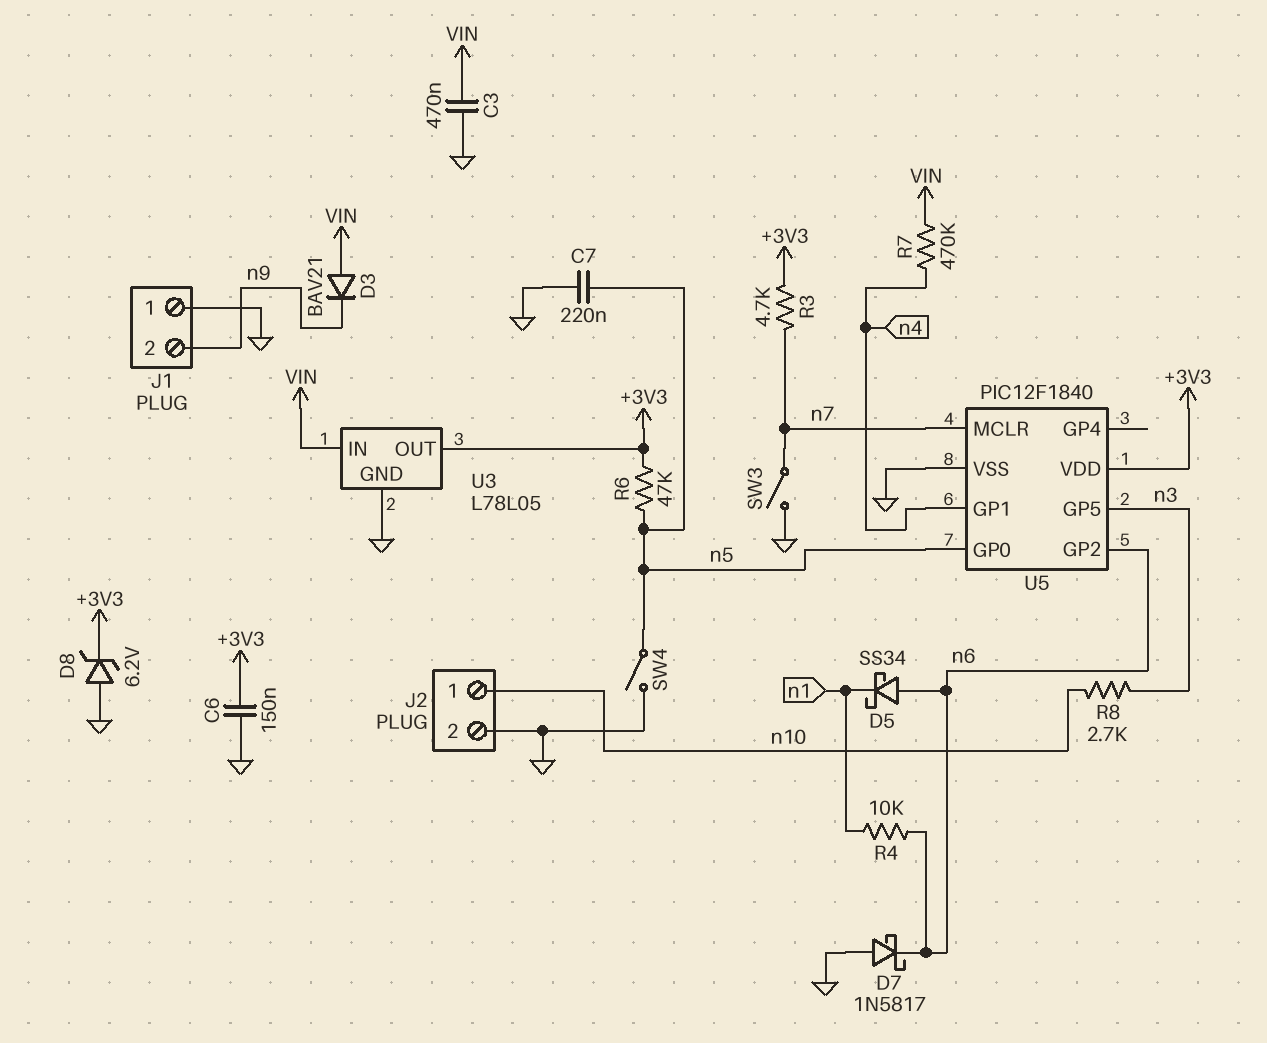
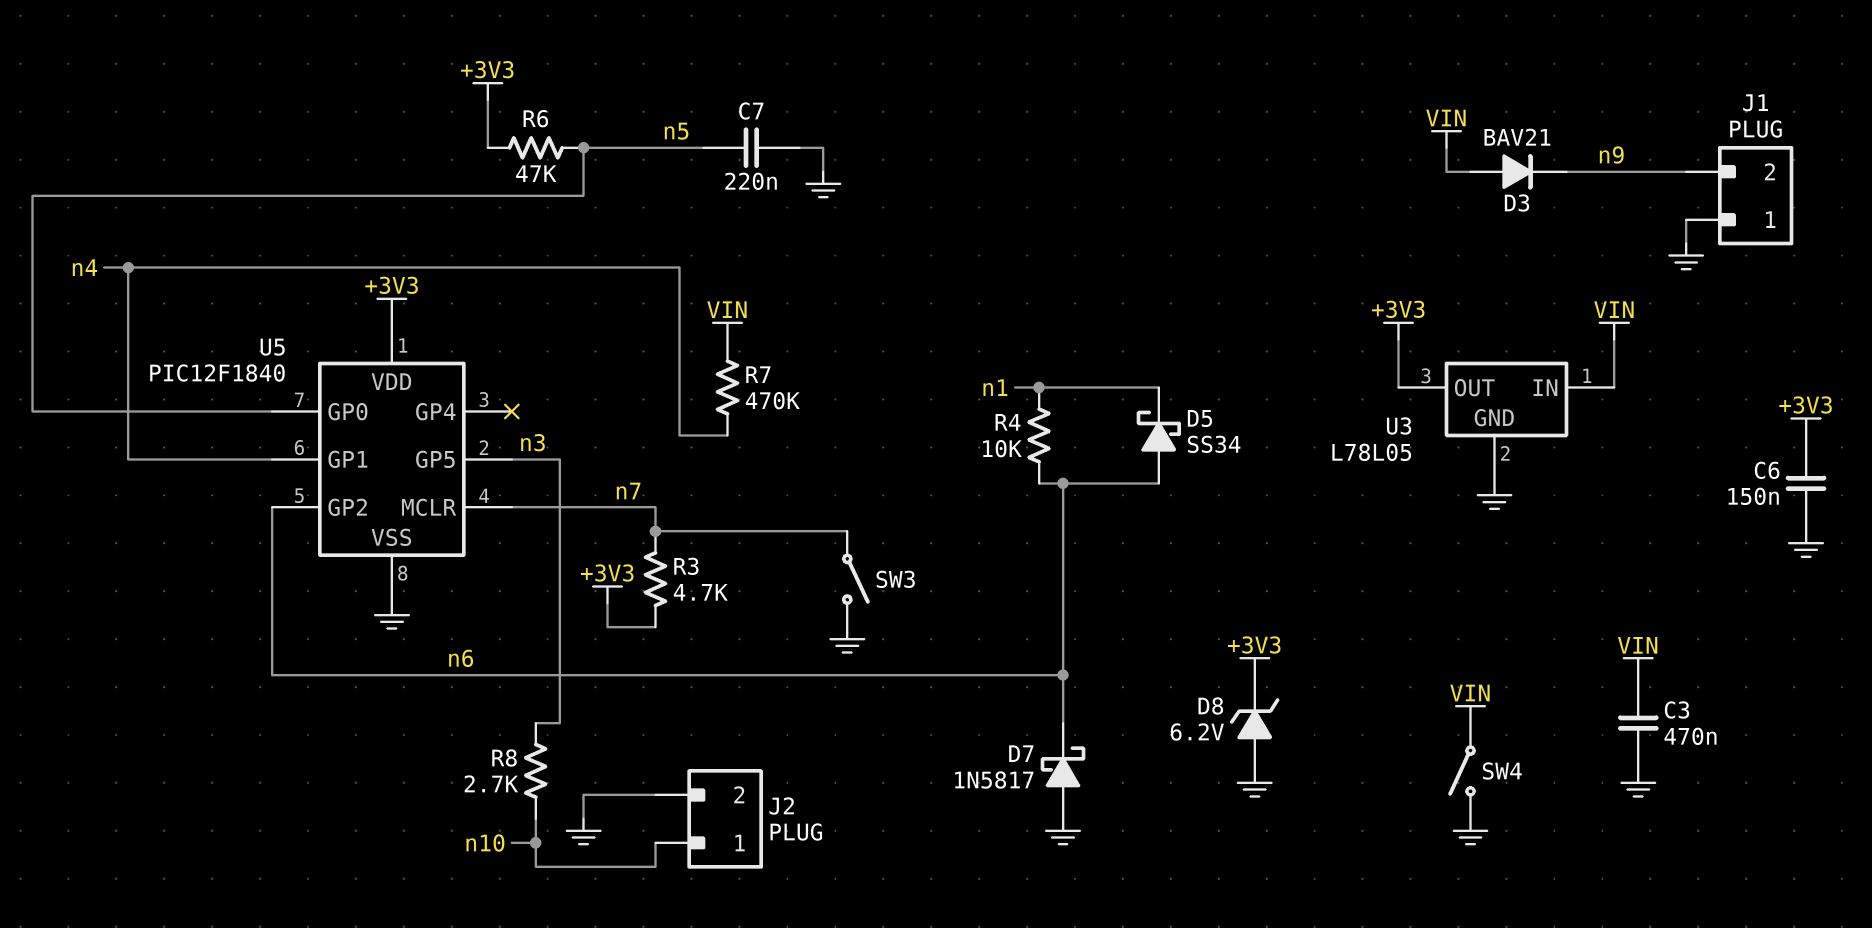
SW4: switch (GND, n5) -> switch (GND, VIN)

